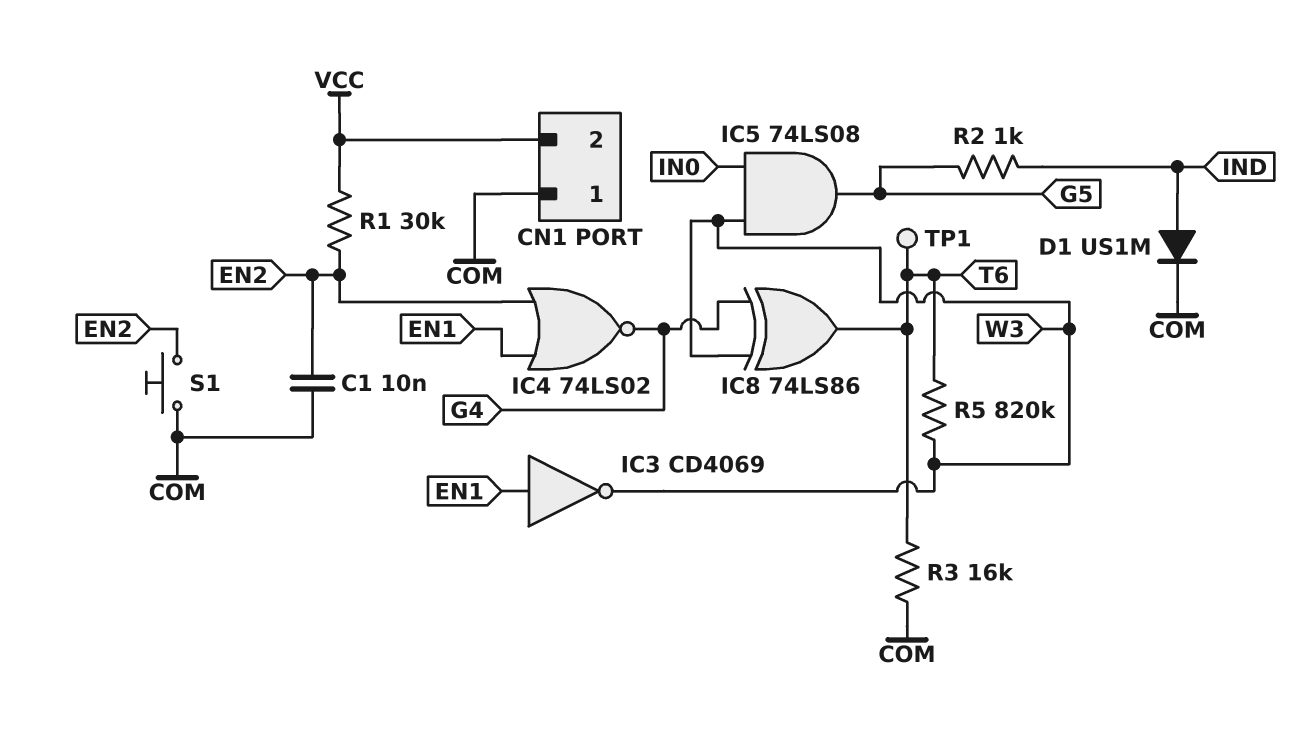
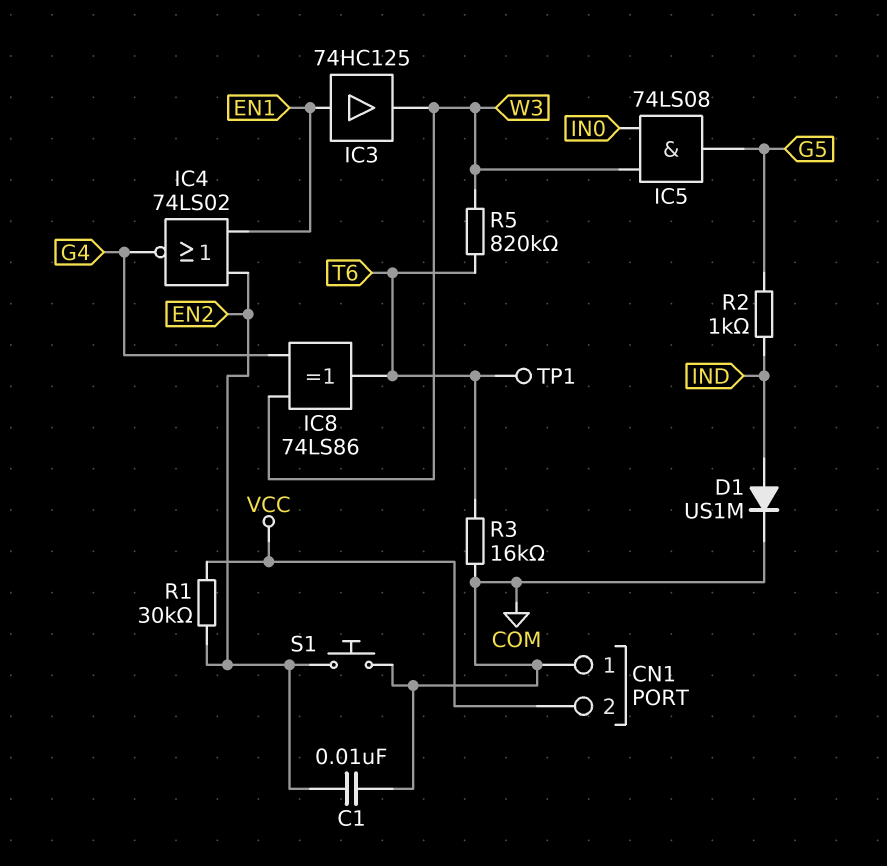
IC3: NOT CD4069 (in EN1, out W3) -> buffer 74HC125 (in EN1, out W3)

